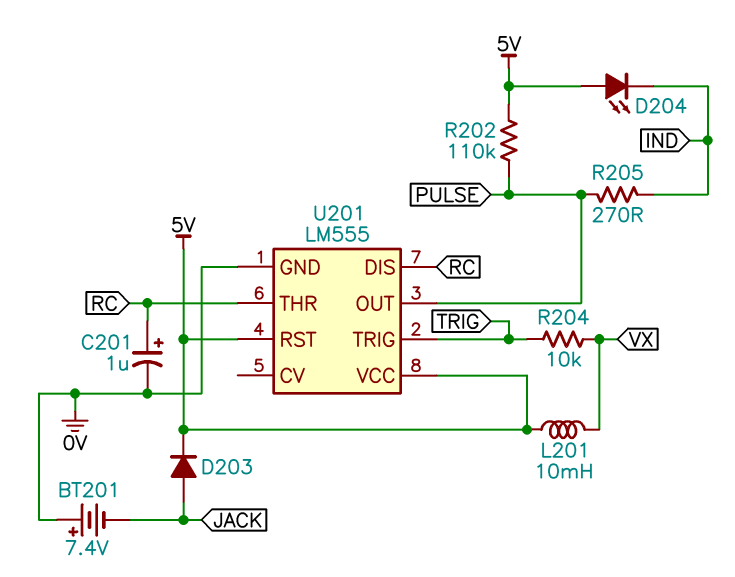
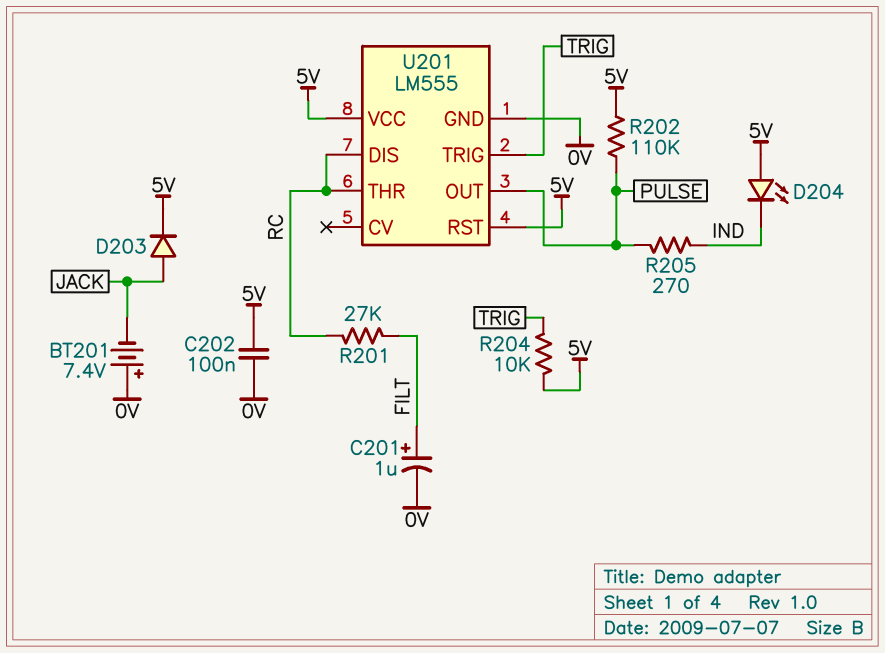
C201: 1uF (plus RC, minus 0V) -> 1uF (plus FILT, minus 0V)
C202: none -> 100nF (0V, 5V)
L201: 10mH (5V, VX) -> none
R201: none -> 27k (FILT, RC)
R204: 10k (TRIG, VX) -> 10k (5V, TRIG)

